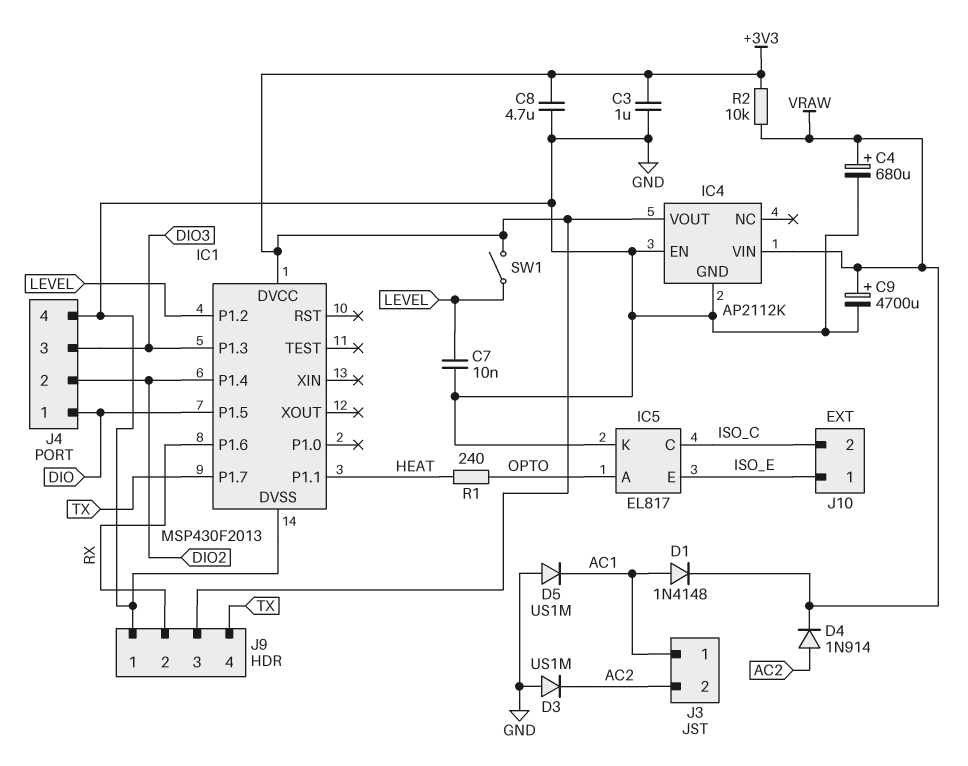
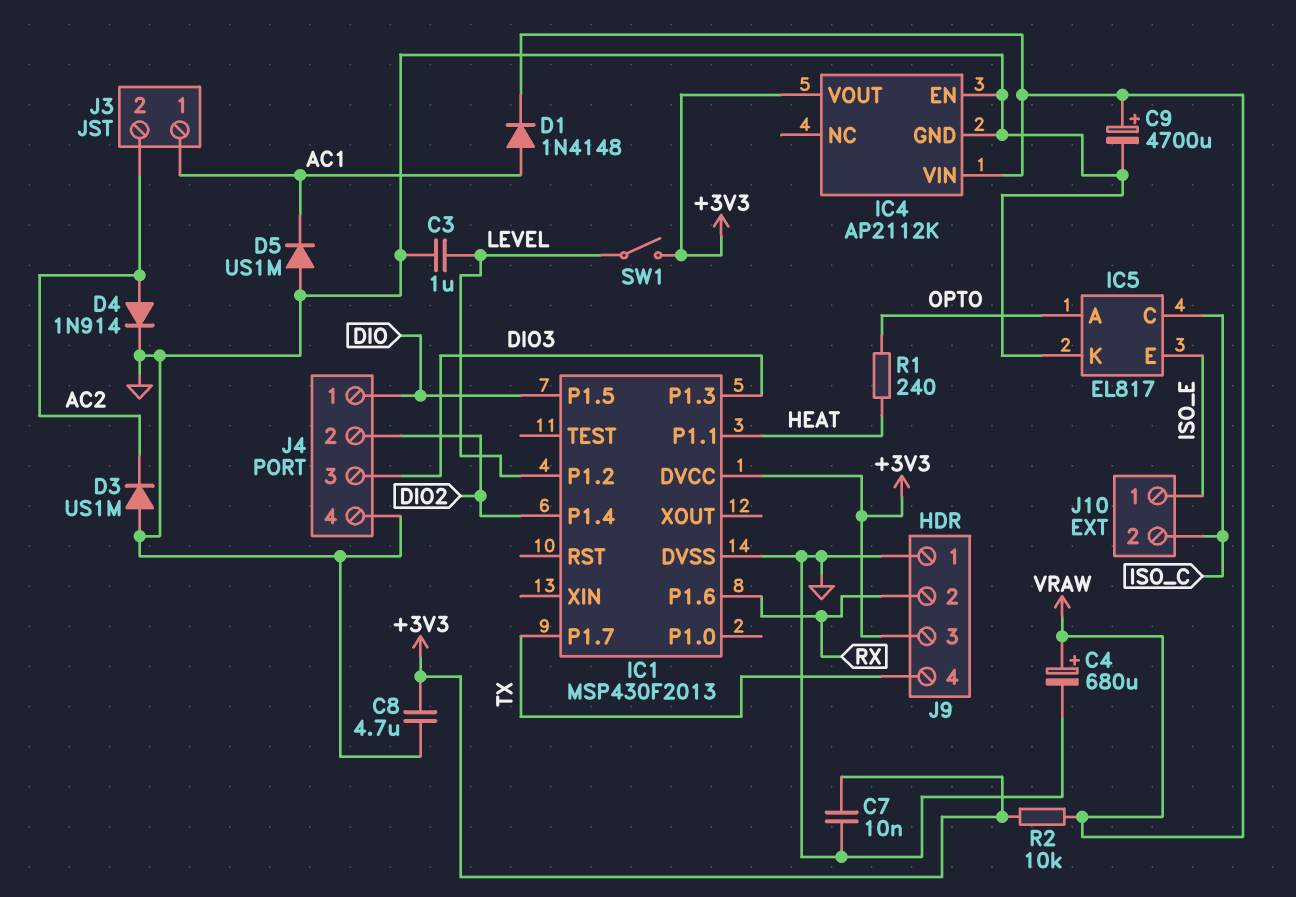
C3: 1uF (+3V3, GND) -> 1uF (GND, LEVEL)
C7: 10nF (GND, LEVEL) -> 10nF (+3V3, GND)
D4: diode 1N914 (A AC2, K VRAW) -> diode 1N914 (A AC2, K GND)

